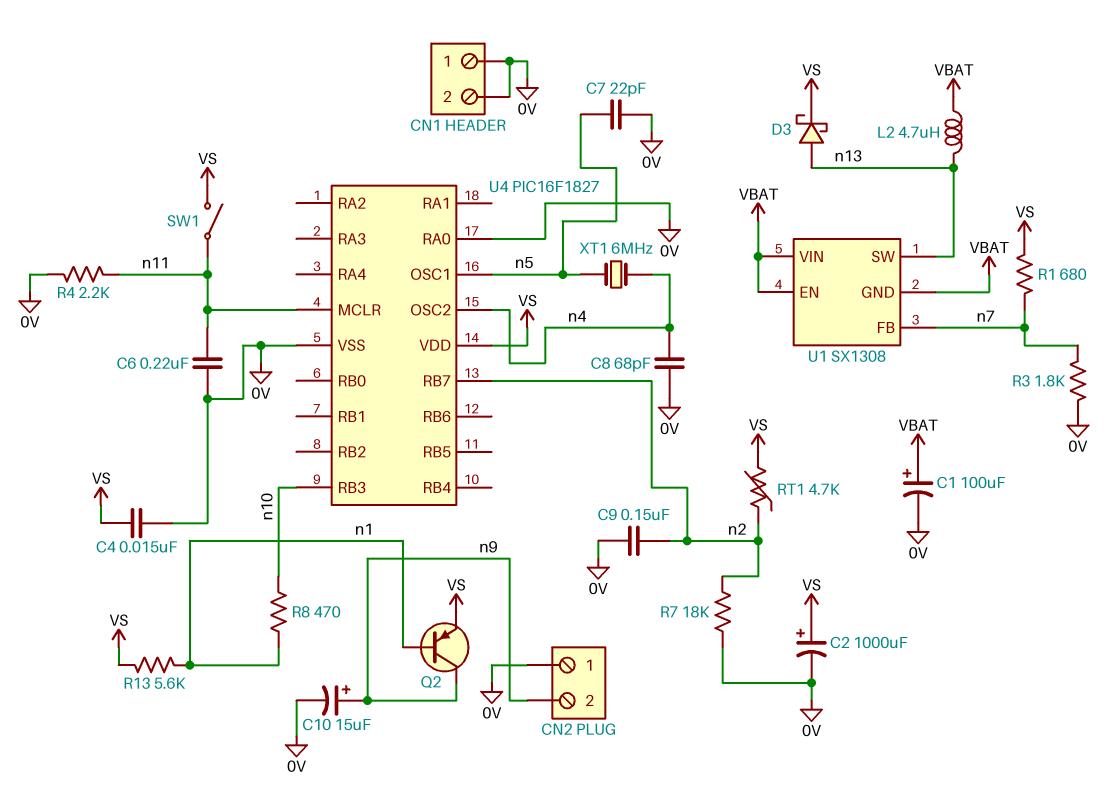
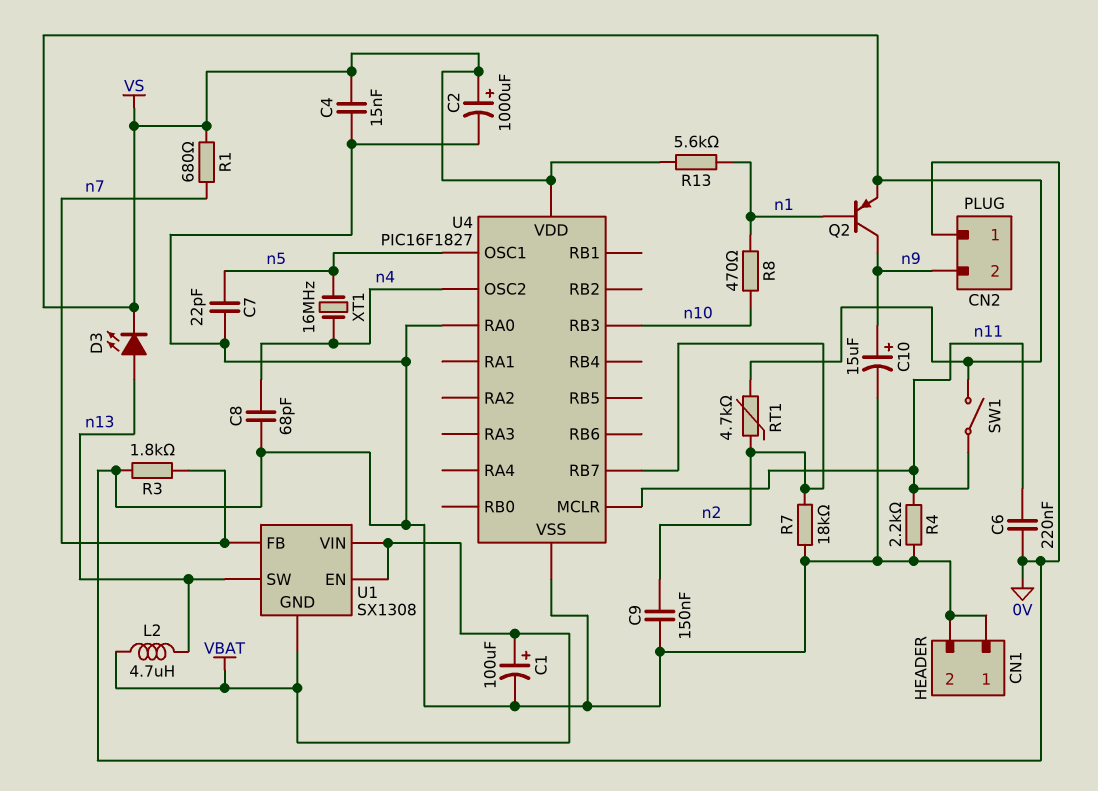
D3: schottky (A n13, K VS) -> LED (A n13, K VS)
XT1: 6MHz (n4, n5) -> 16MHz (n4, n5)

